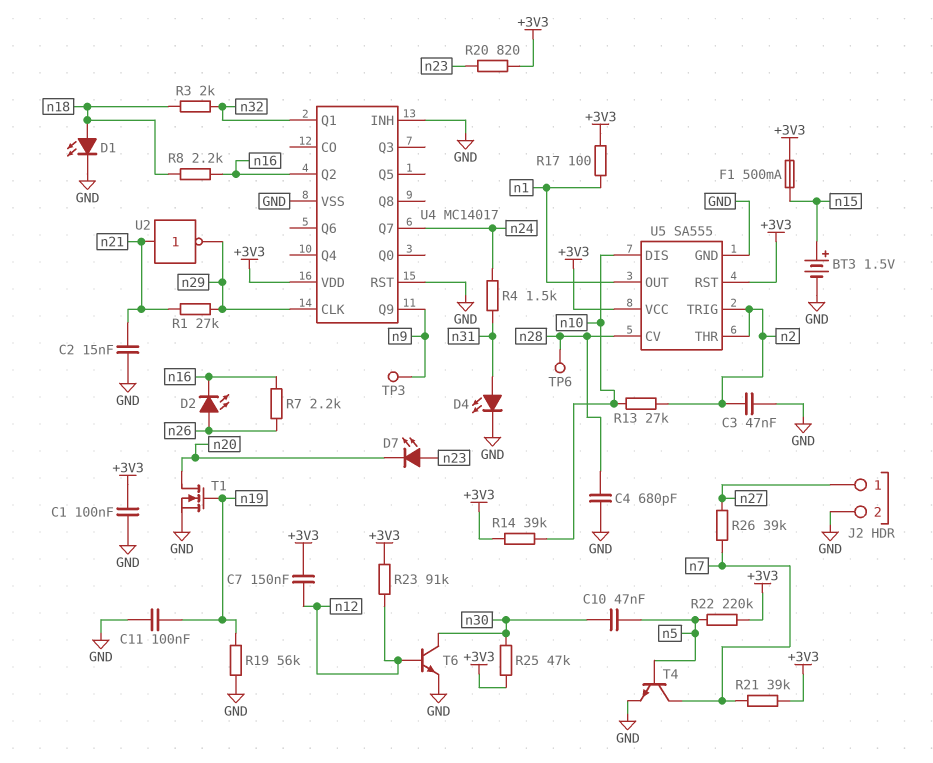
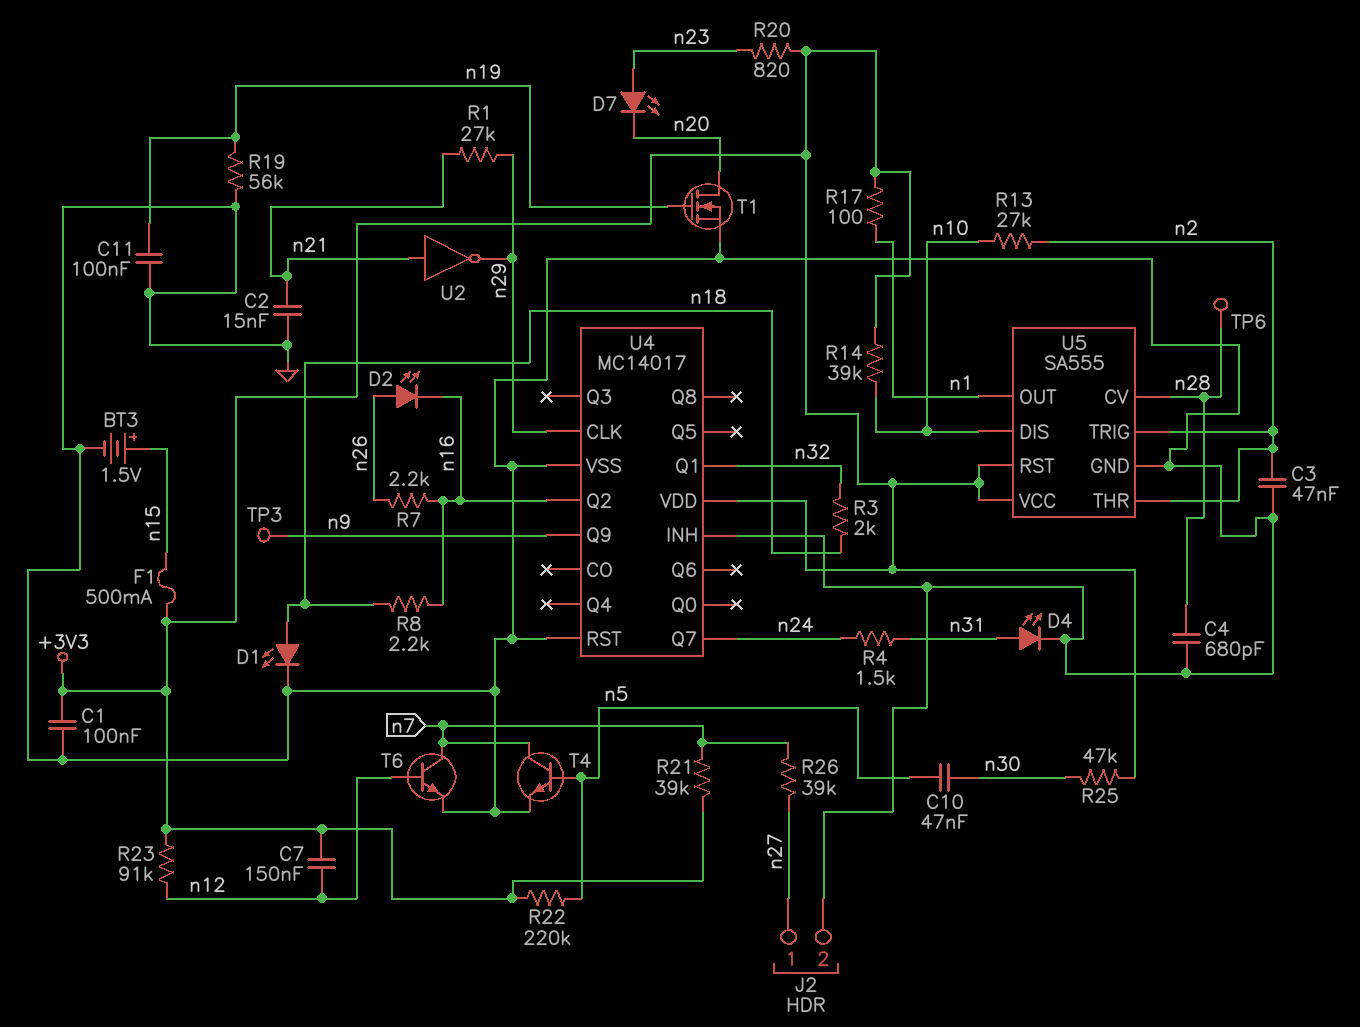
T6: NPN (B n12, C n30, E GND) -> NPN (B n12, C n7, E GND)

